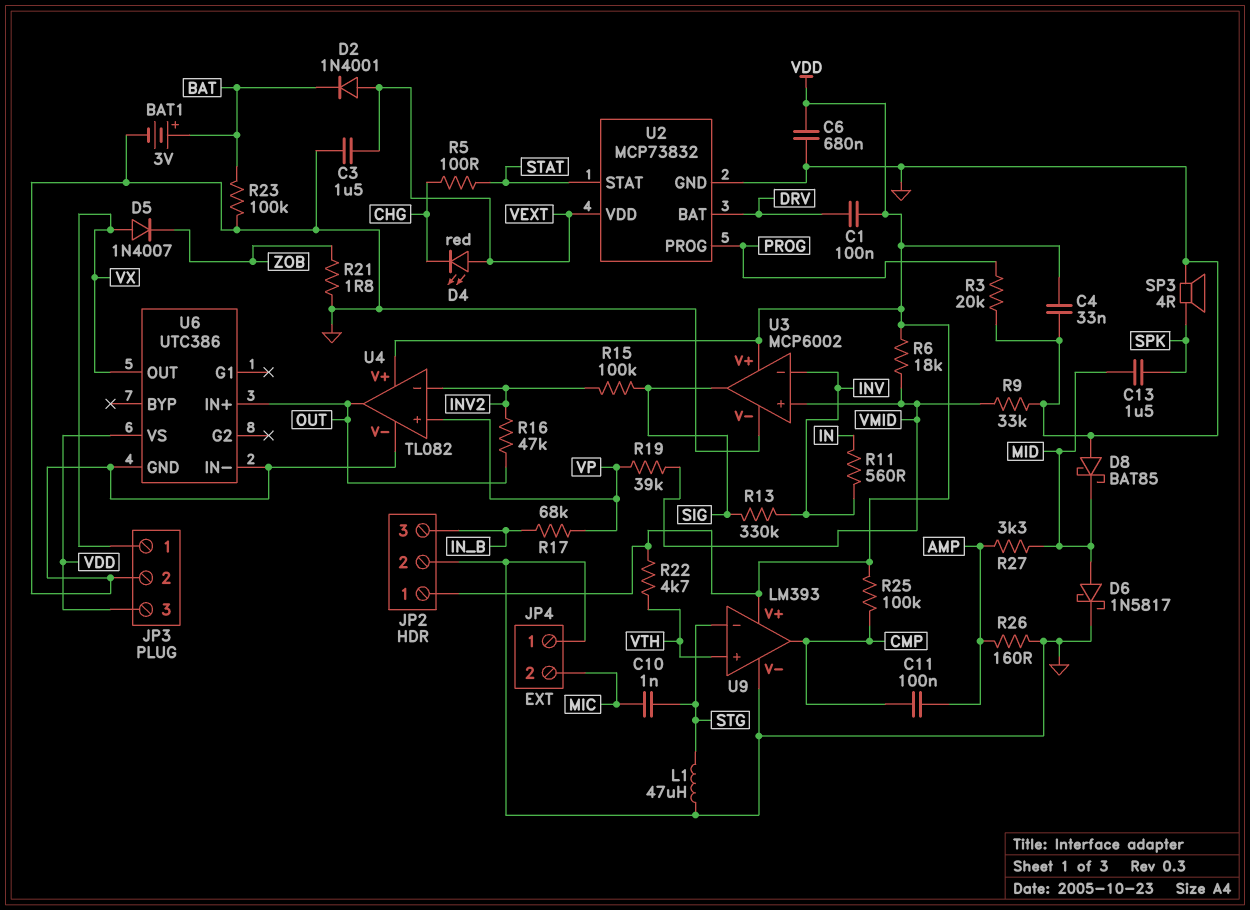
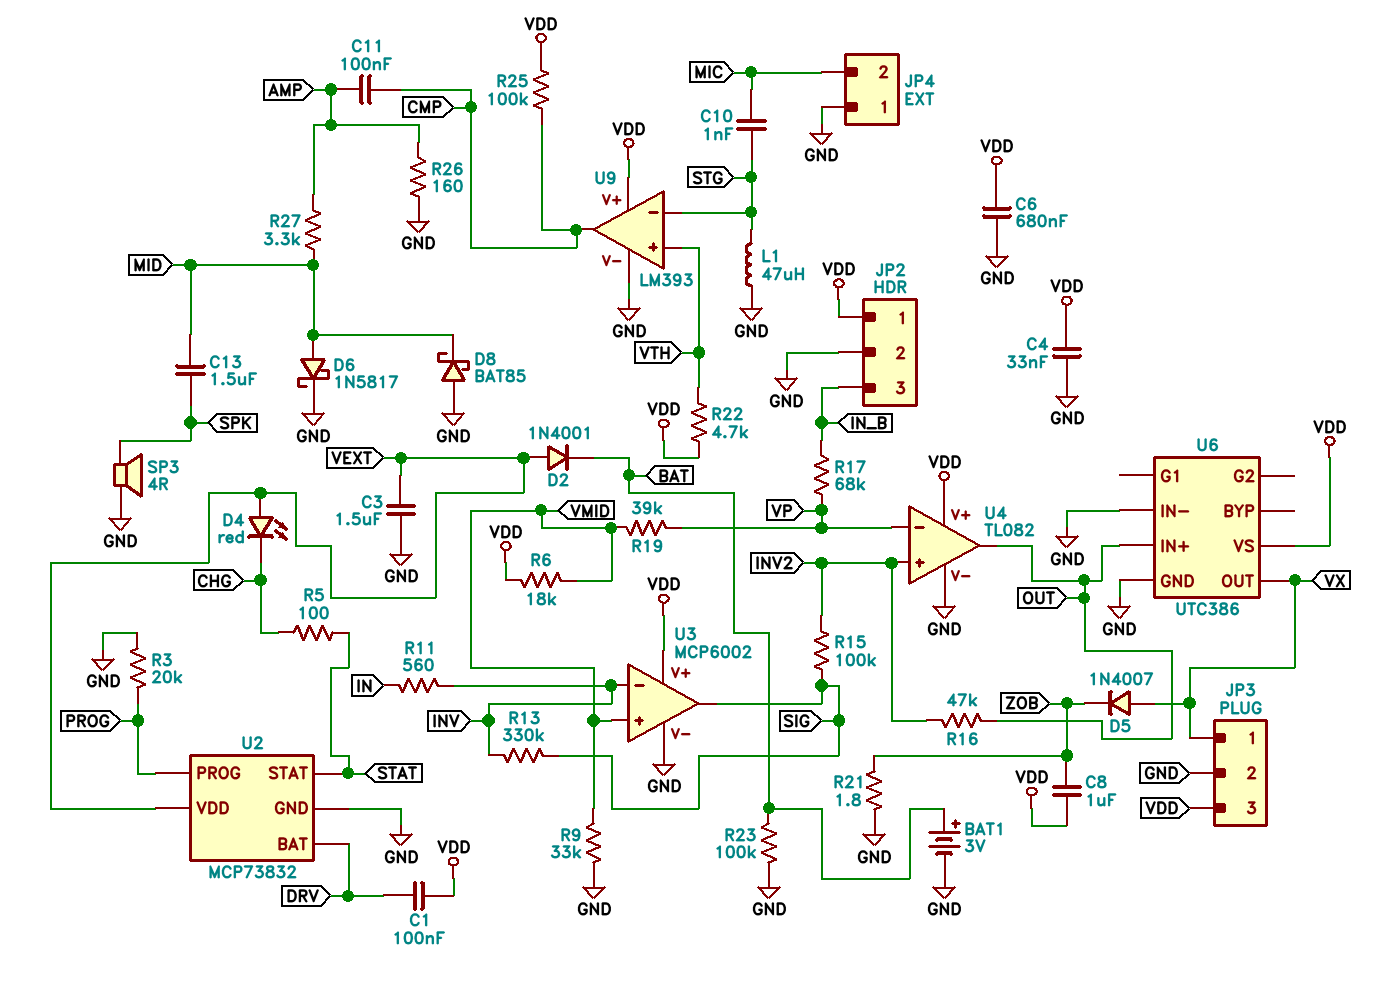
C8: none -> 1uF (VDD, ZOB)
U4 pin in+: VP -> INV2
U4 pin in-: INV2 -> VP

